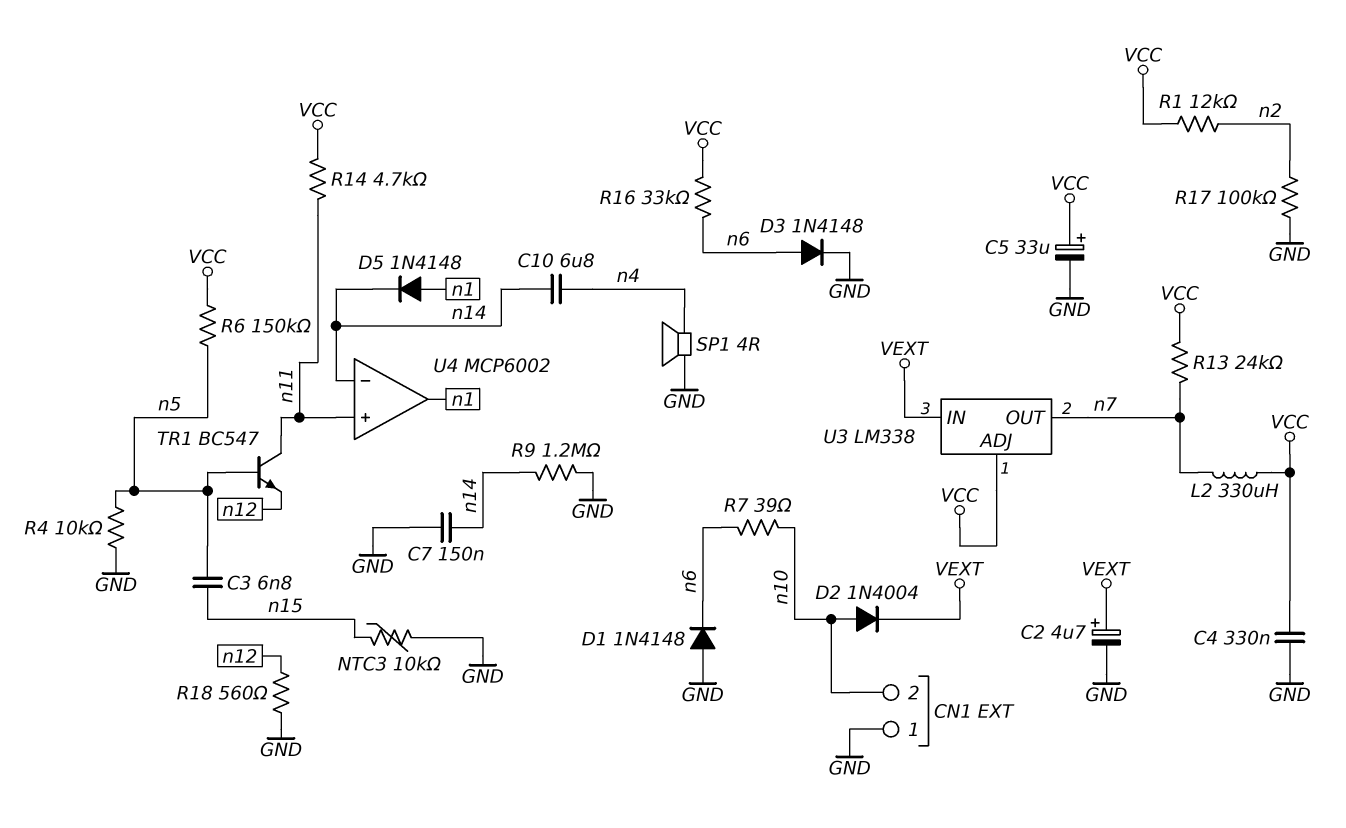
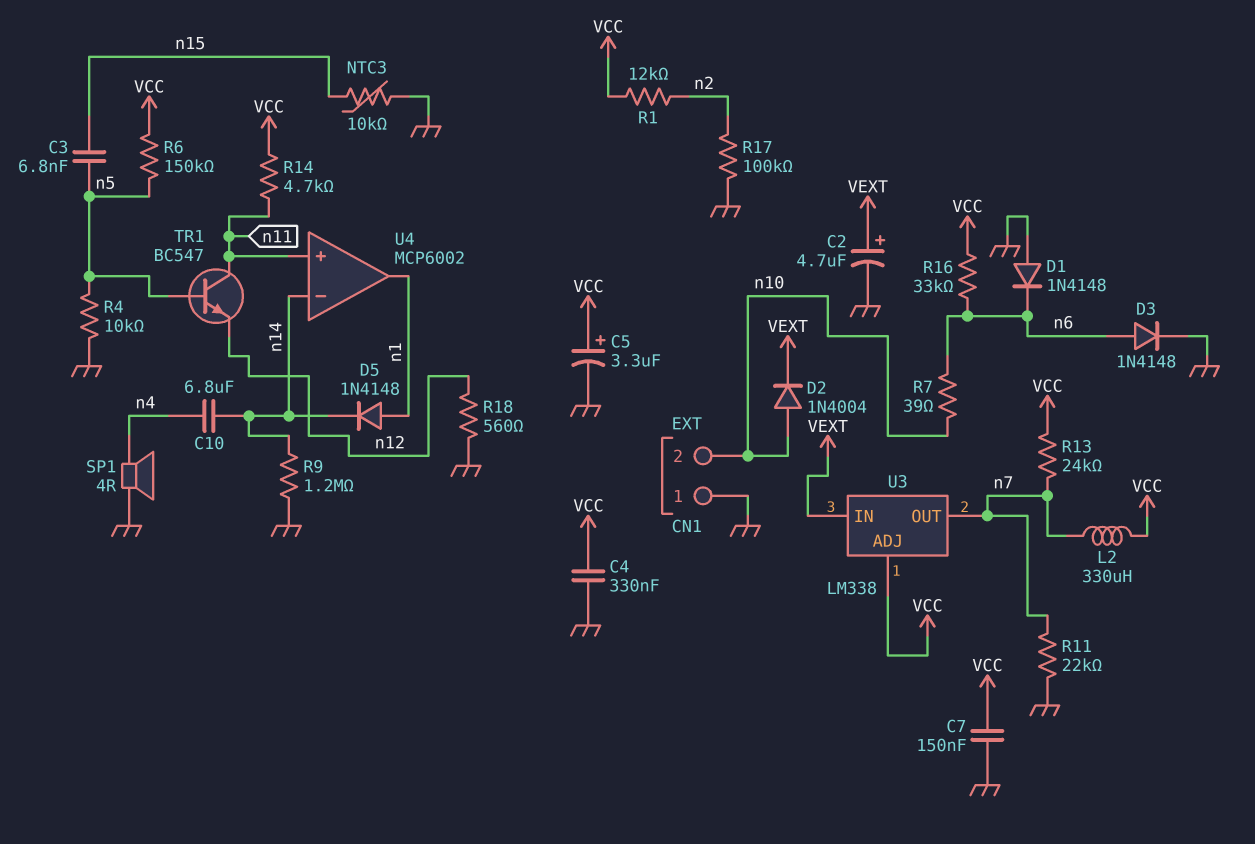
C5: 33uF (plus VCC, minus GND) -> 3.3uF (plus VCC, minus GND)
C7: 150nF (GND, n14) -> 150nF (GND, VCC)
R11: none -> 22k (GND, n7)

